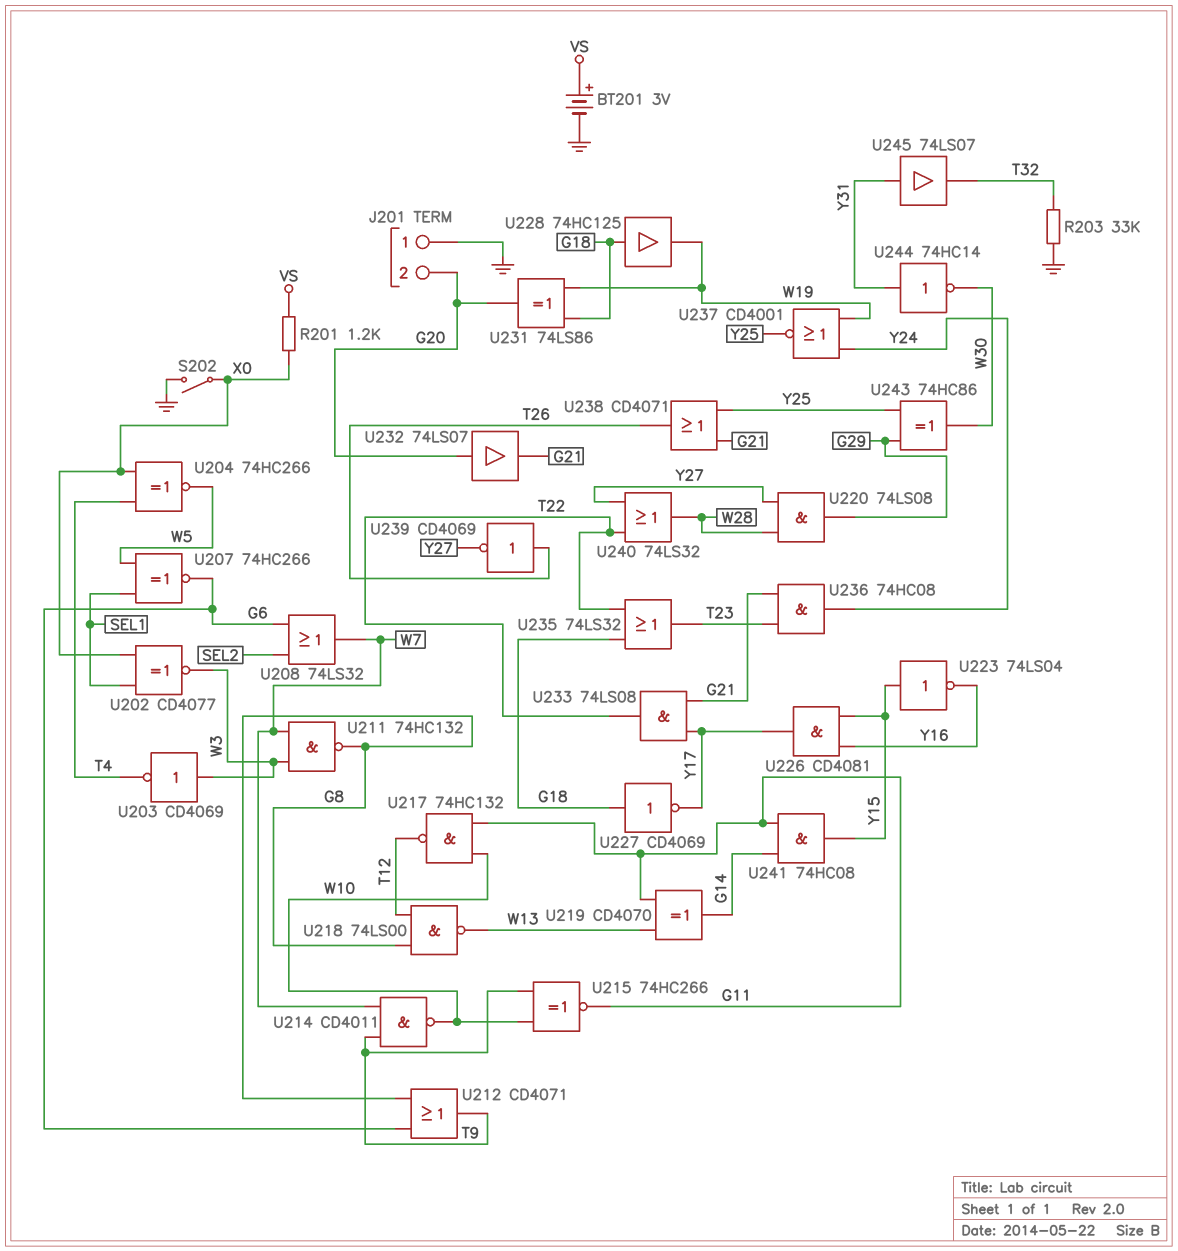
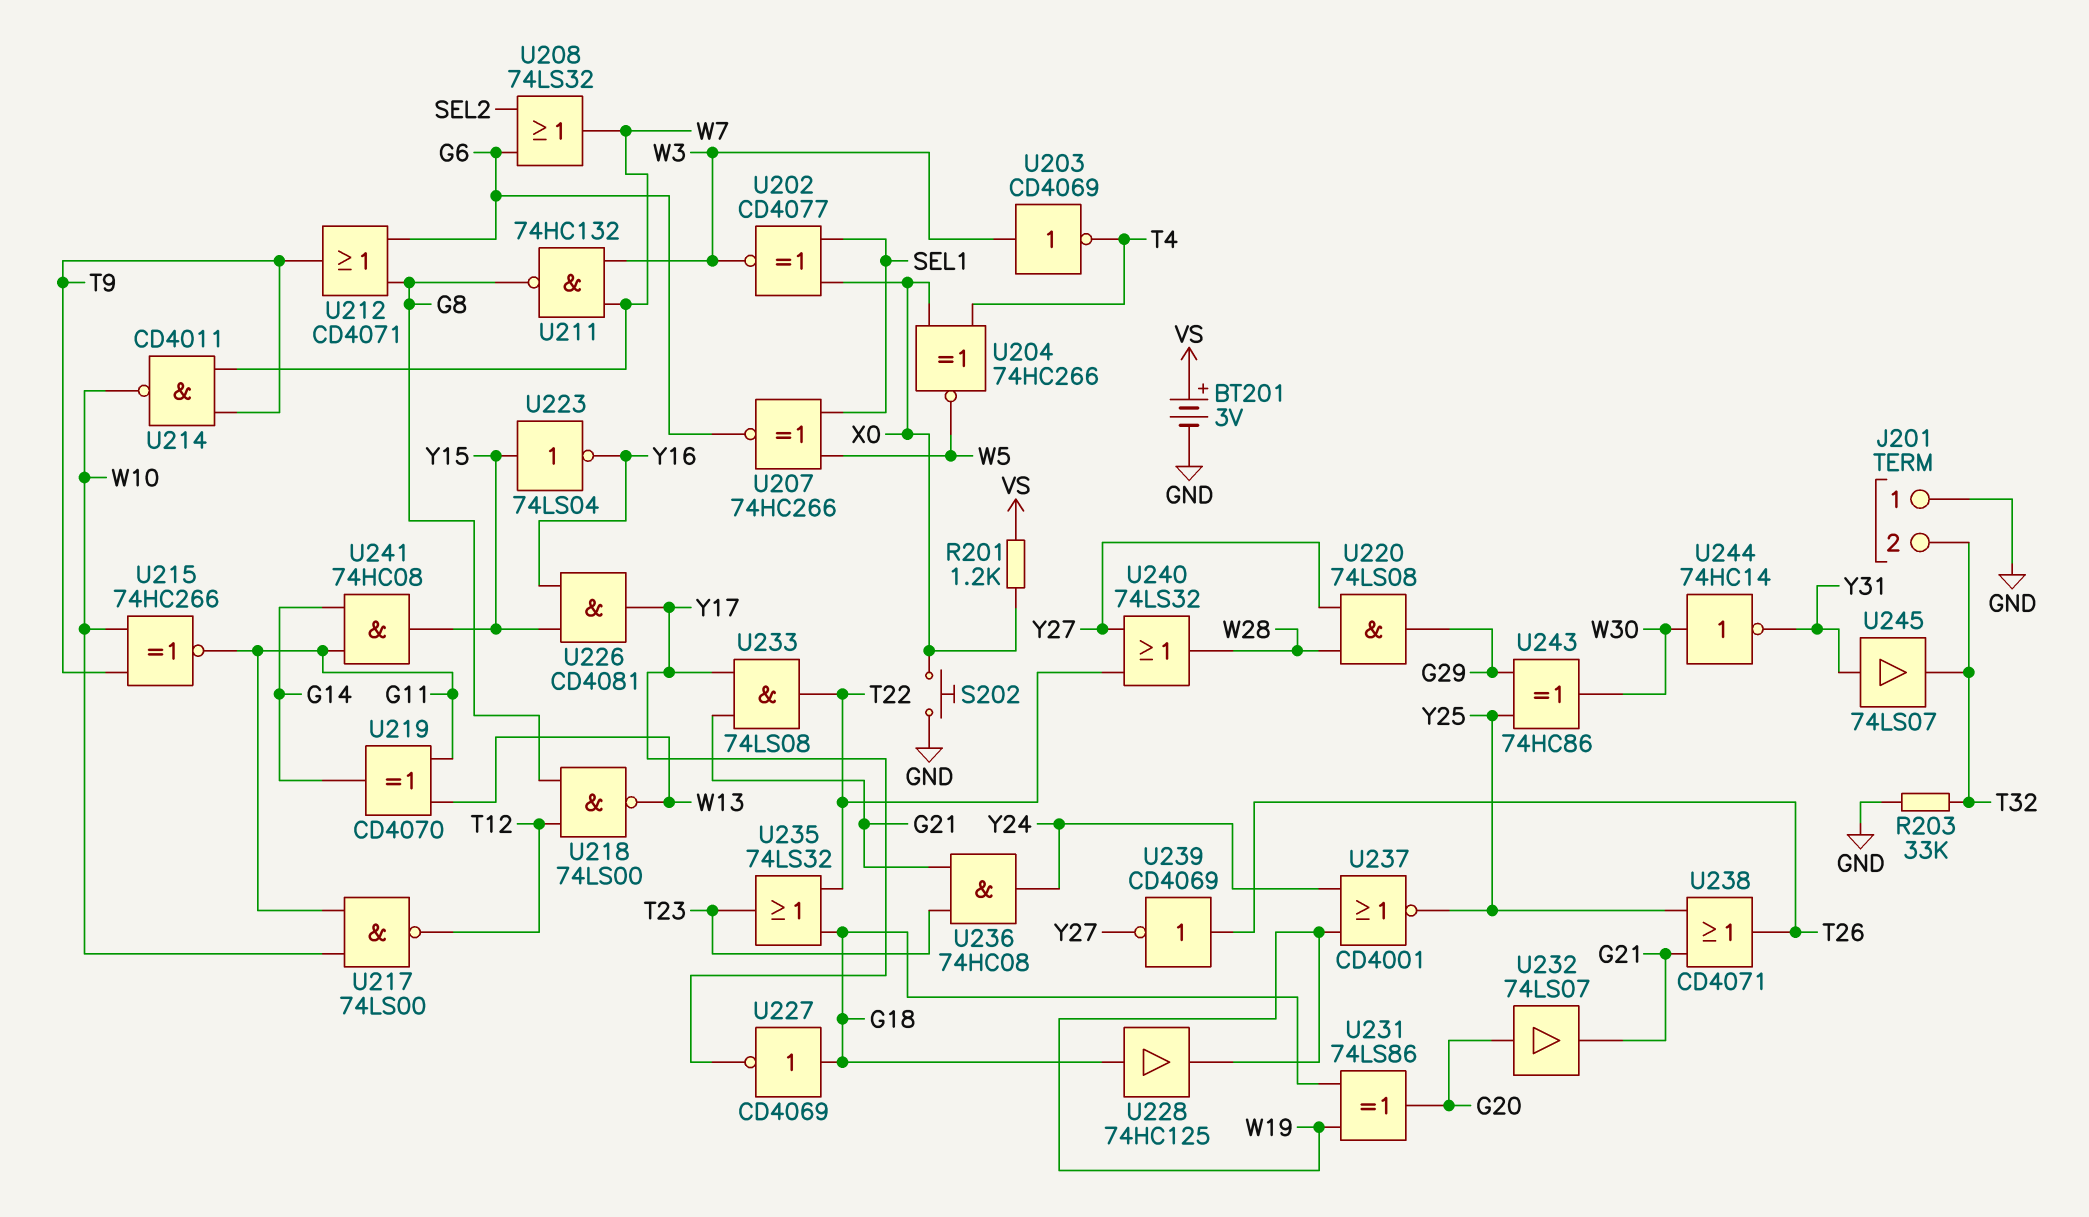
J201 pin 2: G20 -> T32
S202: switch (GND, X0) -> button (GND, X0)
U217: NAND 74HC132 (in G11, in W10, out T12) -> NAND 74LS00 (in G11, in W10, out T12)
U244: NOT 74HC14 (in Y31, out W30) -> NOT 74HC14 (in W30, out Y31)

